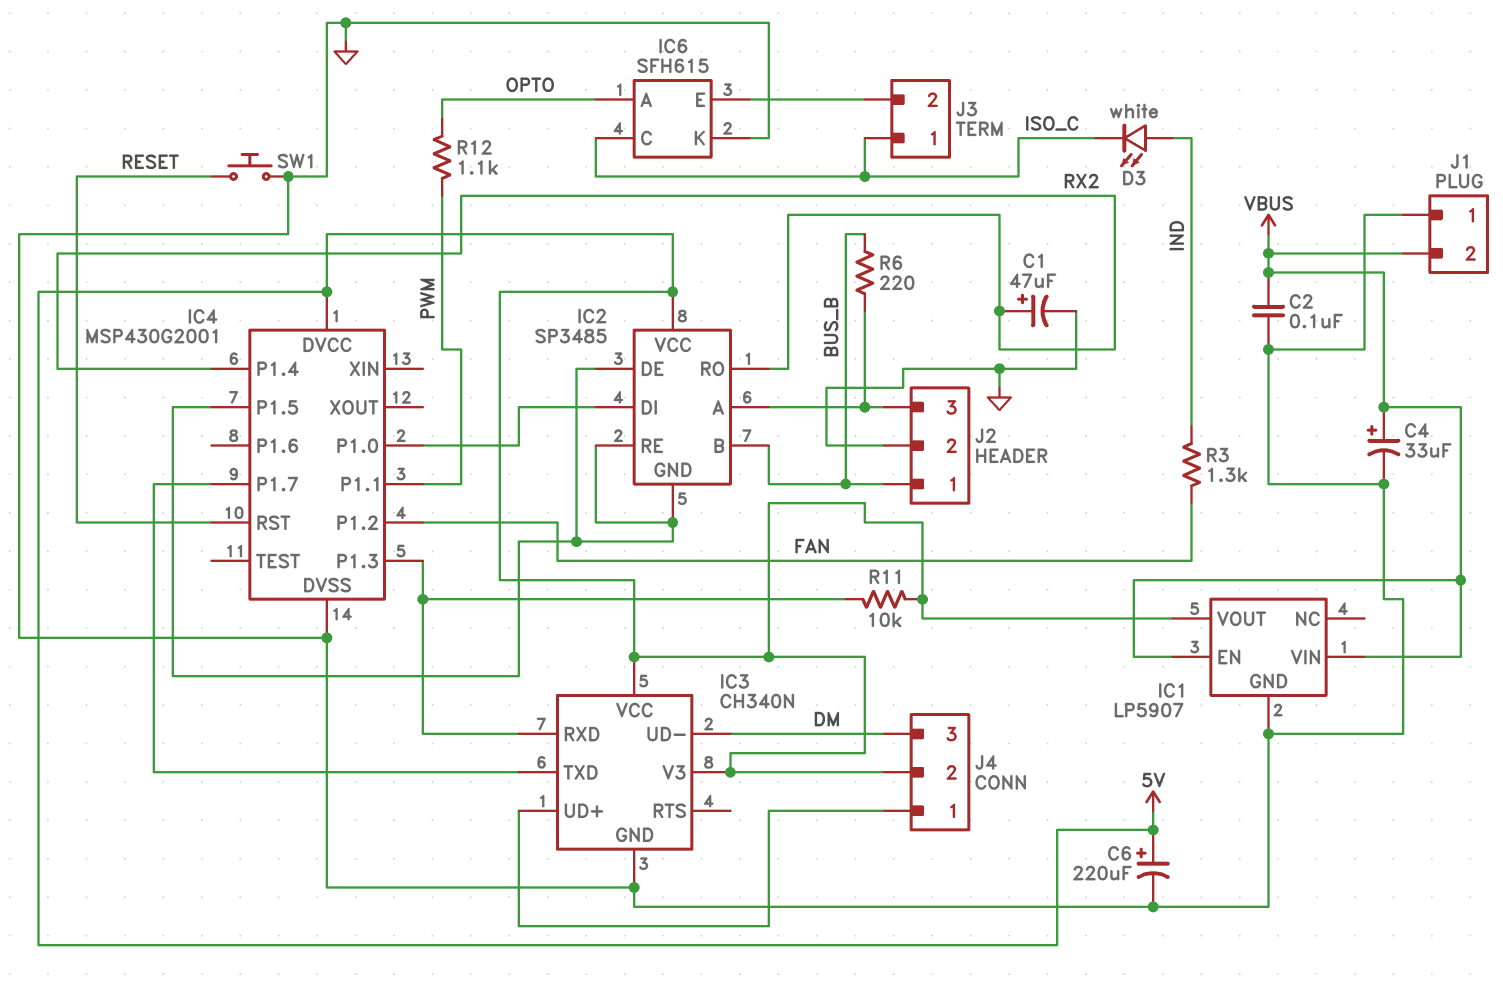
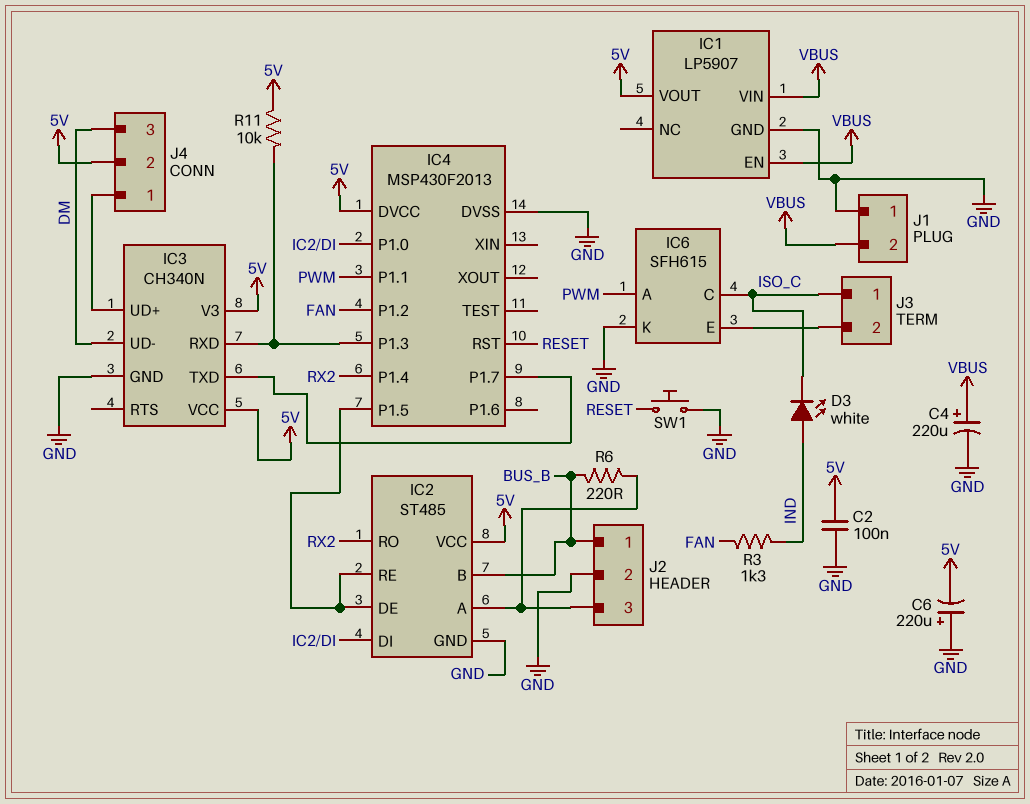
C1: 47uF (plus RX2, minus GND) -> none
C2: 100nF (GND, VBUS) -> 100nF (5V, GND)
C4: 33uF (plus VBUS, minus GND) -> 220uF (plus VBUS, minus GND)
C6: 220uF (plus 5V, minus GND) -> 220uF (plus GND, minus 5V)
IC2: SP3485 -> ST485
IC2 pin GND: IC2/DE -> GND
IC4: MSP430G2001 -> MSP430F2013
IC6 pin A: OPTO -> PWM
R12: 1.1k (OPTO, PWM) -> none

